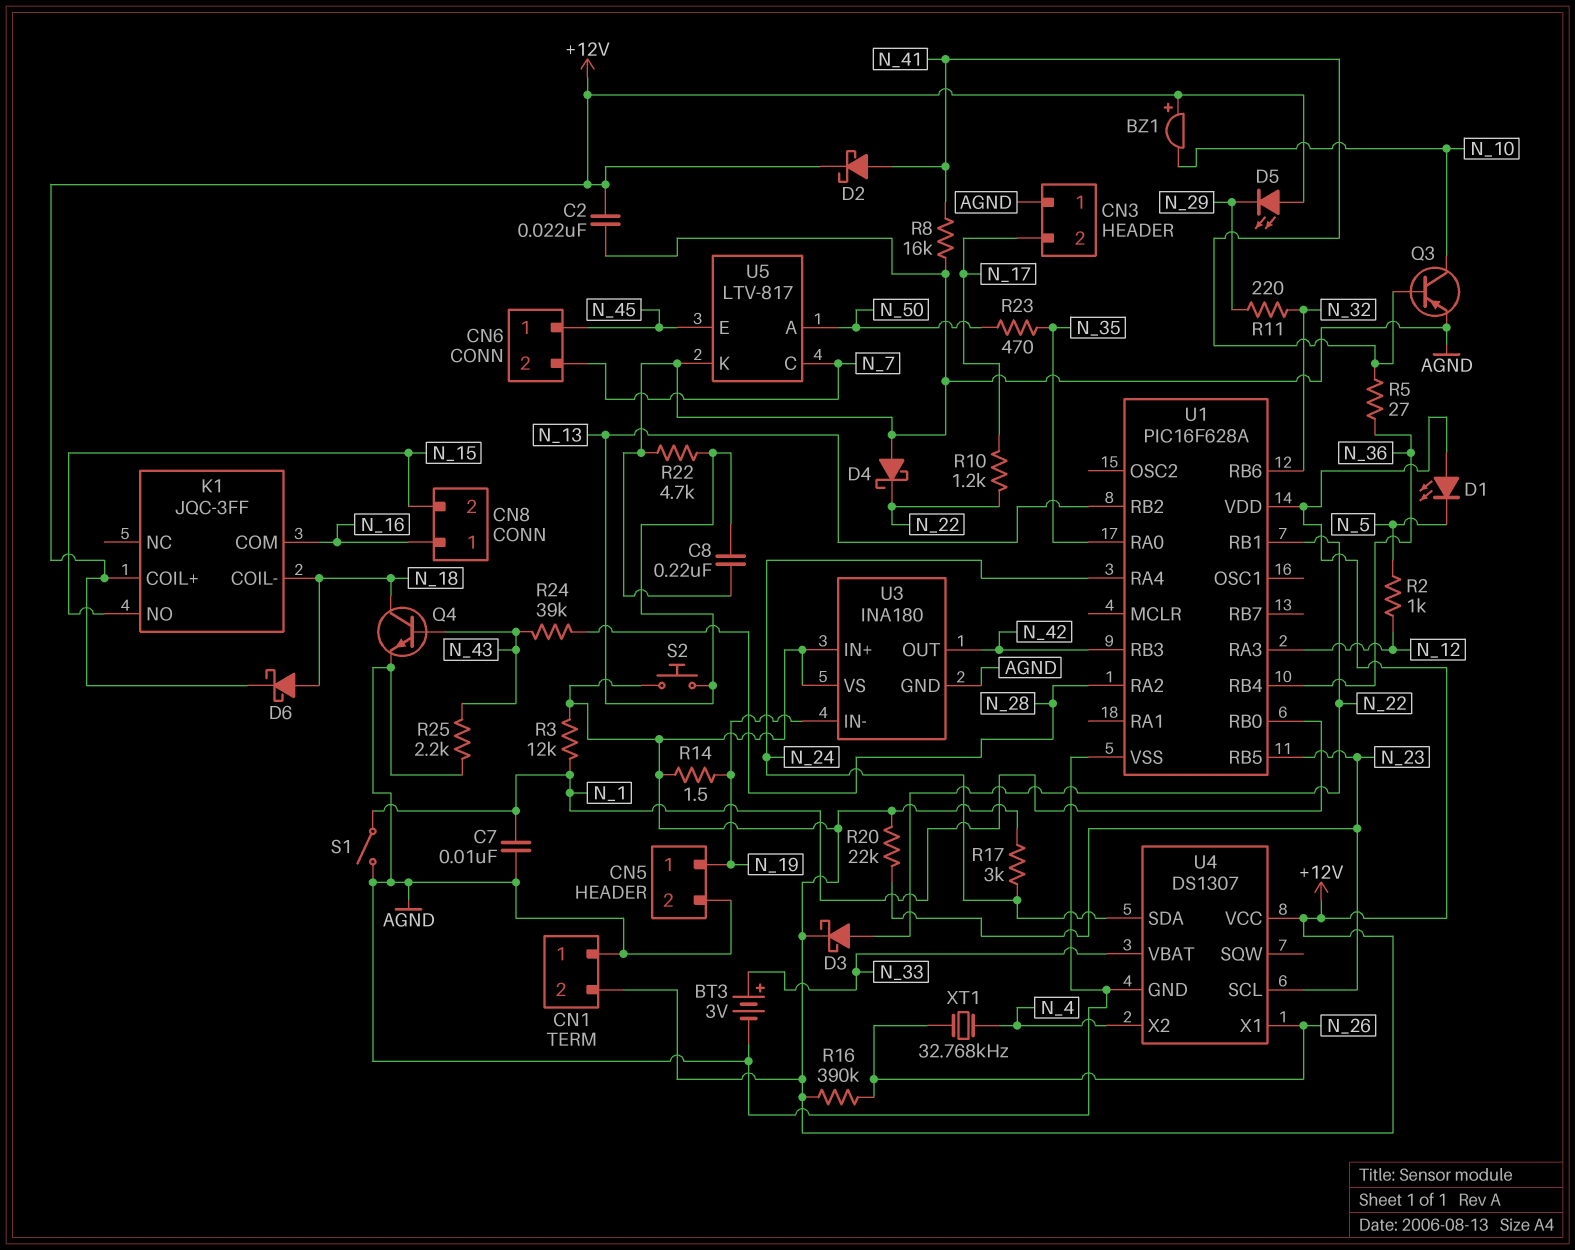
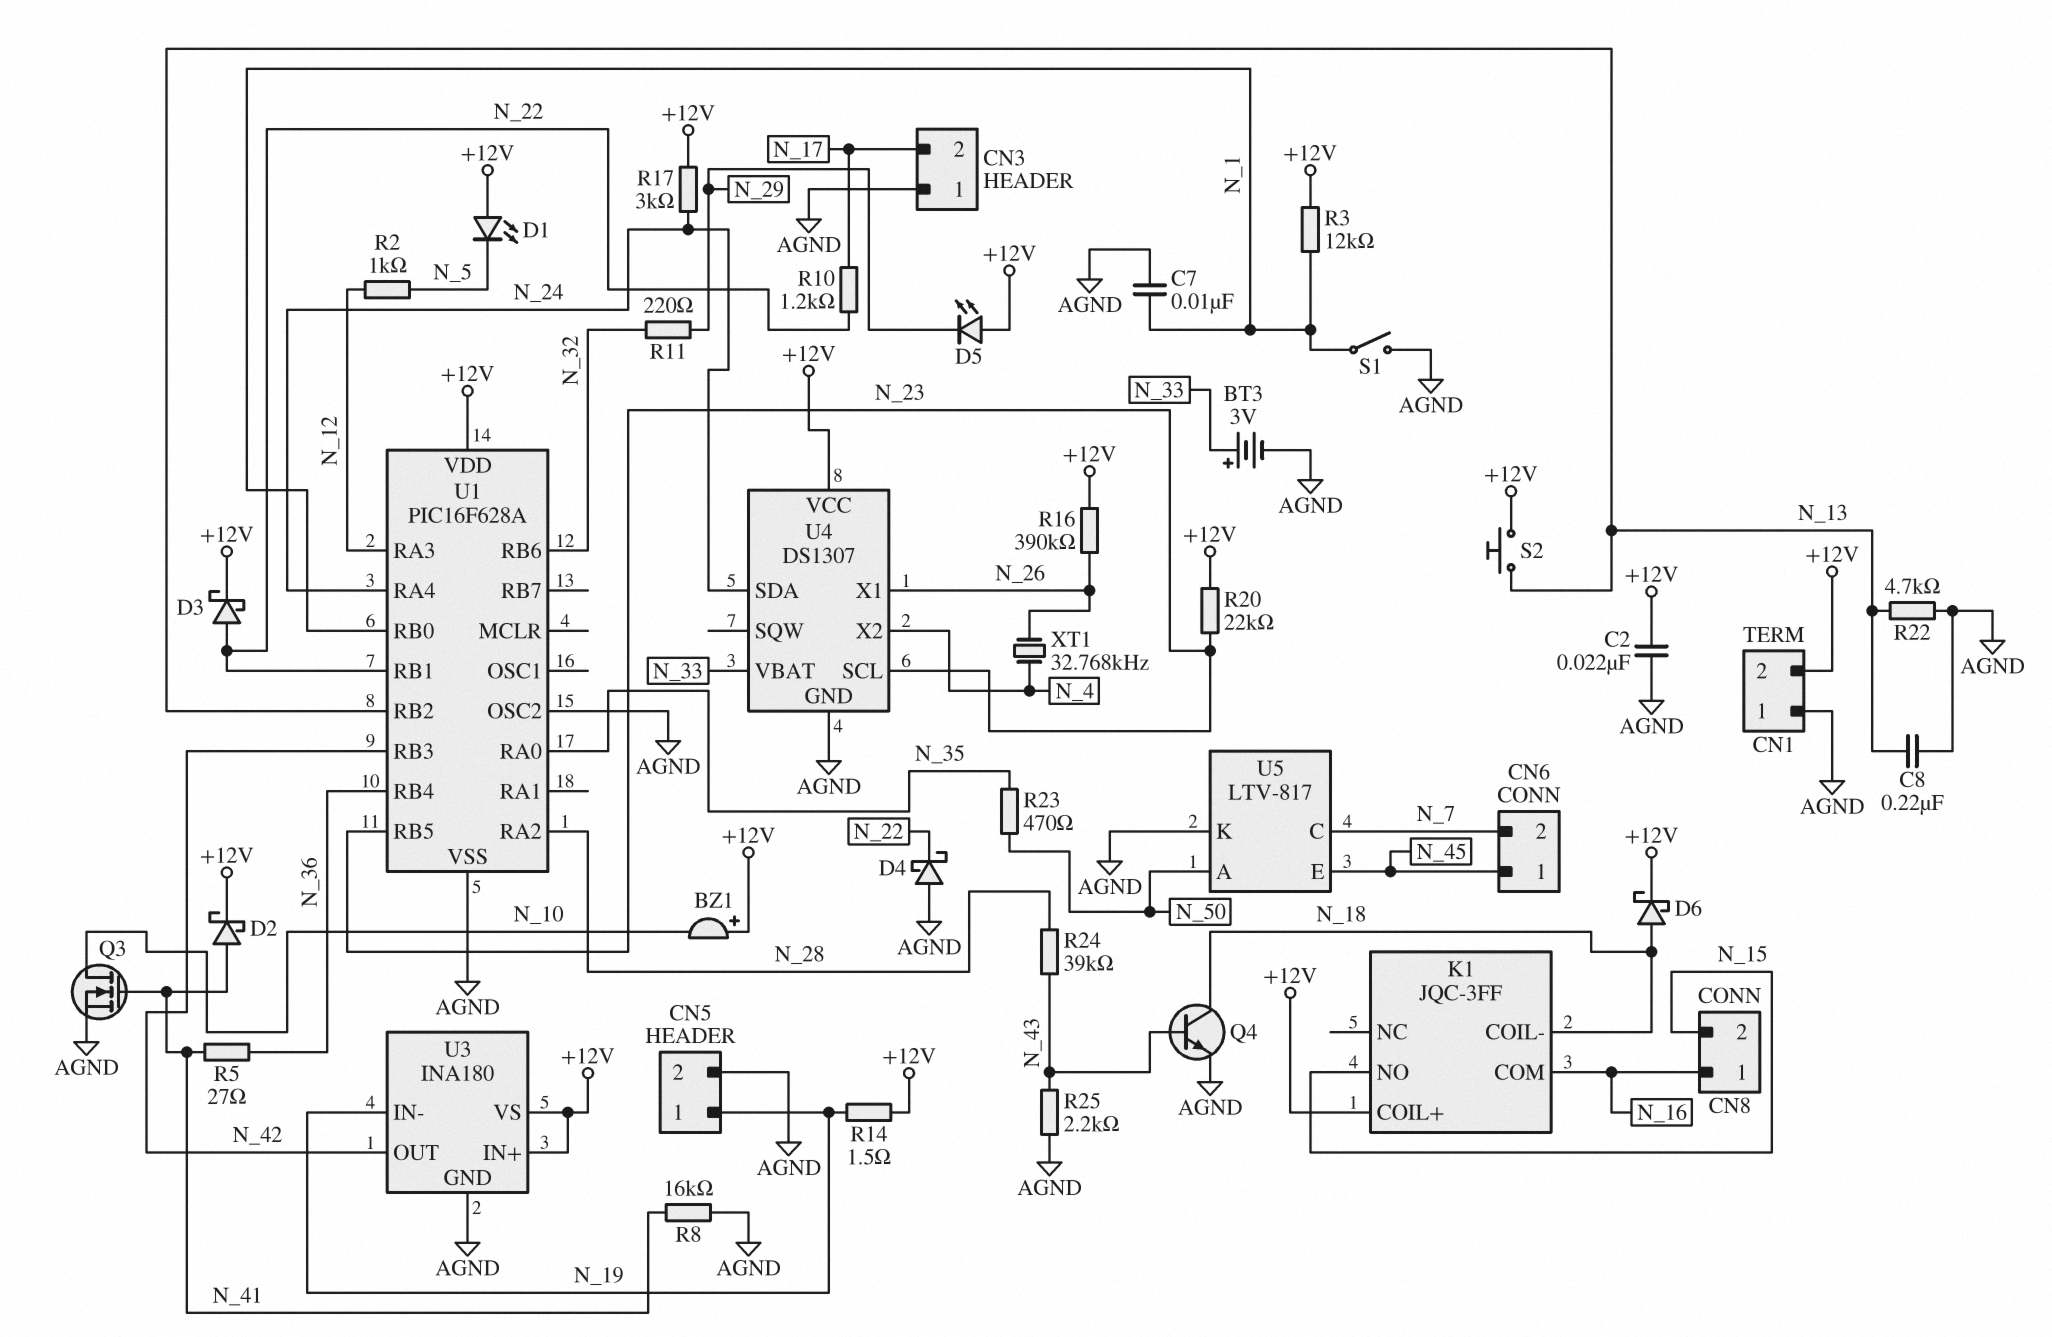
Q3: PNP (B N_41, C N_10, E AGND) -> NMOS (G N_41, D N_10, S AGND)
U1 pin OSC2: none -> AGND

